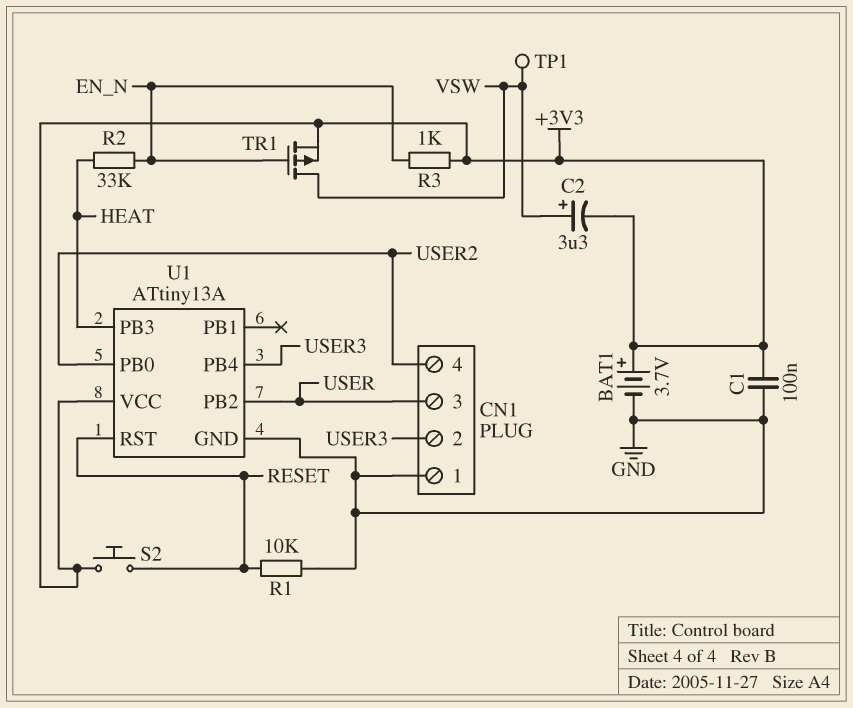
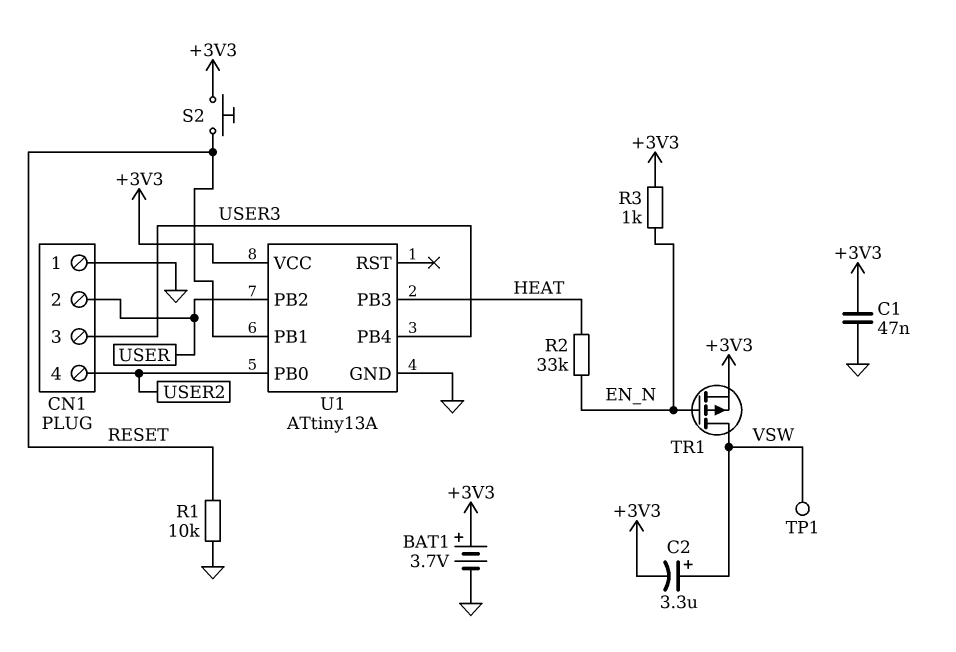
C1: 100nF (+3V3, GND) -> 47nF (+3V3, GND)
CN1 pin 2: USER3 -> USER
CN1 pin 3: USER -> USER3
U1 pin PB1: none -> RESET
U1 pin RST: RESET -> none

